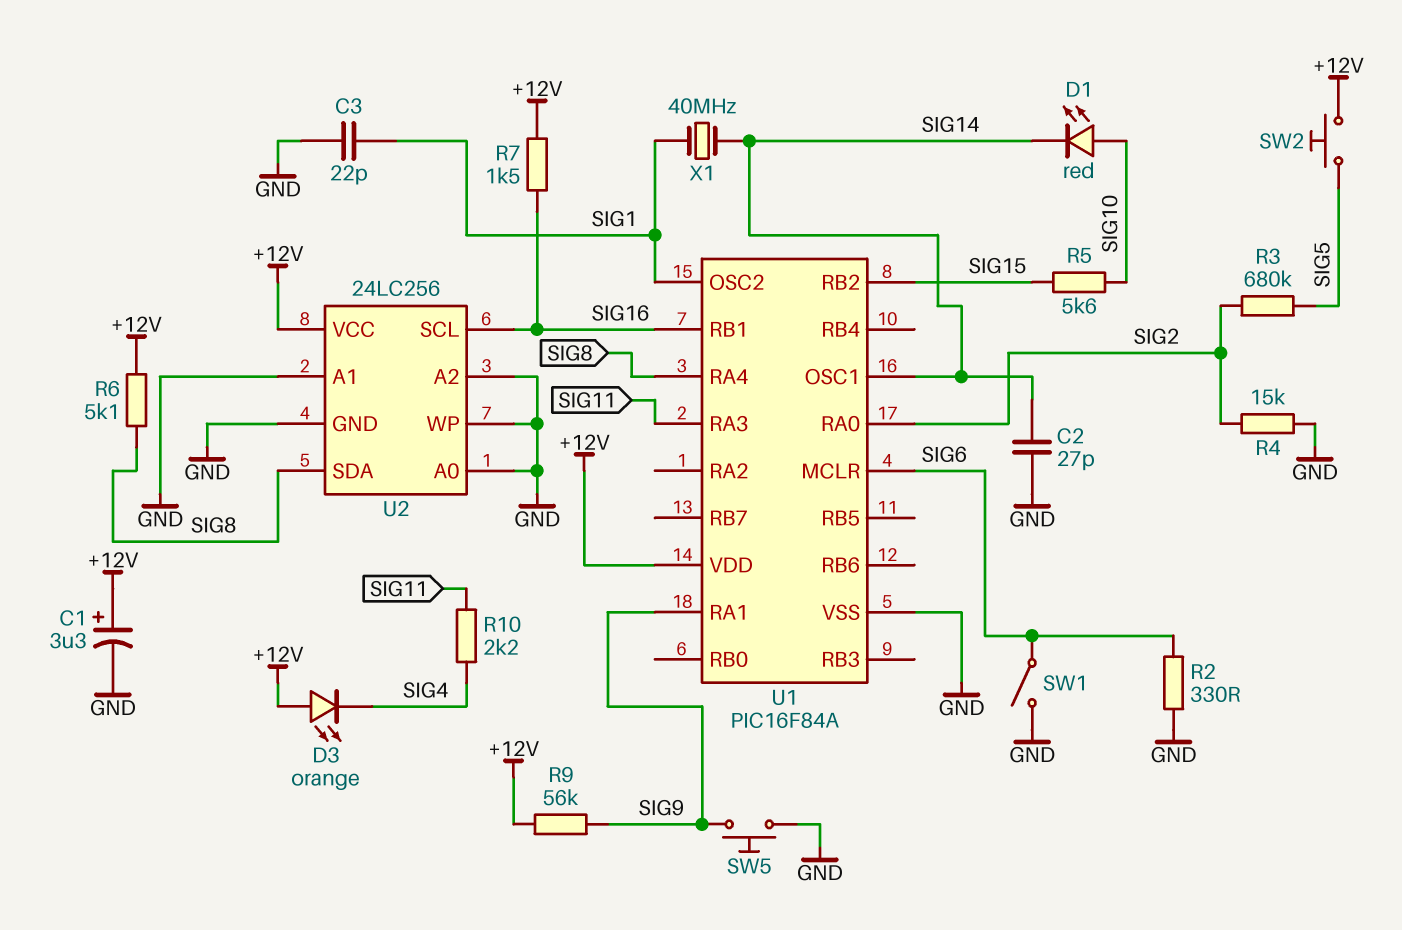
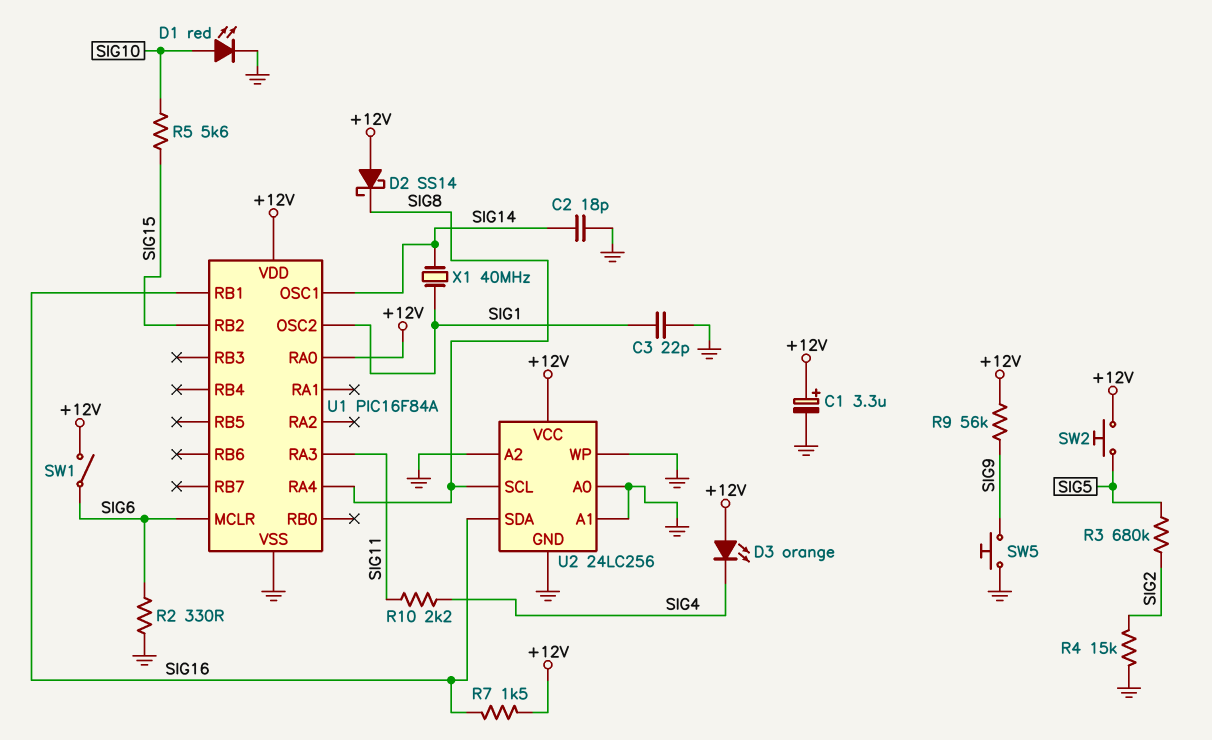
C2: 27pF (GND, SIG14) -> 18pF (GND, SIG14)
D1: LED red (A SIG10, K SIG14) -> LED red (A SIG10, K GND)
D2: none -> schottky SS14 (A +12V, K SIG8)
R6: 5.1k (+12V, SIG8) -> none
SW1: switch (GND, SIG6) -> switch (+12V, SIG6)
U1 pin RA0: SIG2 -> +12V
U1 pin RA1: SIG9 -> none
U2 pin SCL: SIG16 -> SIG8
U2 pin SDA: SIG8 -> SIG16

